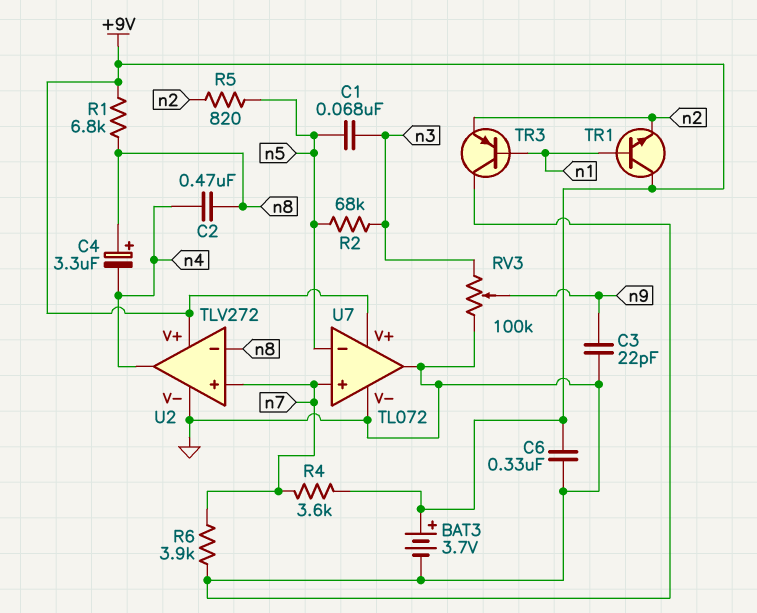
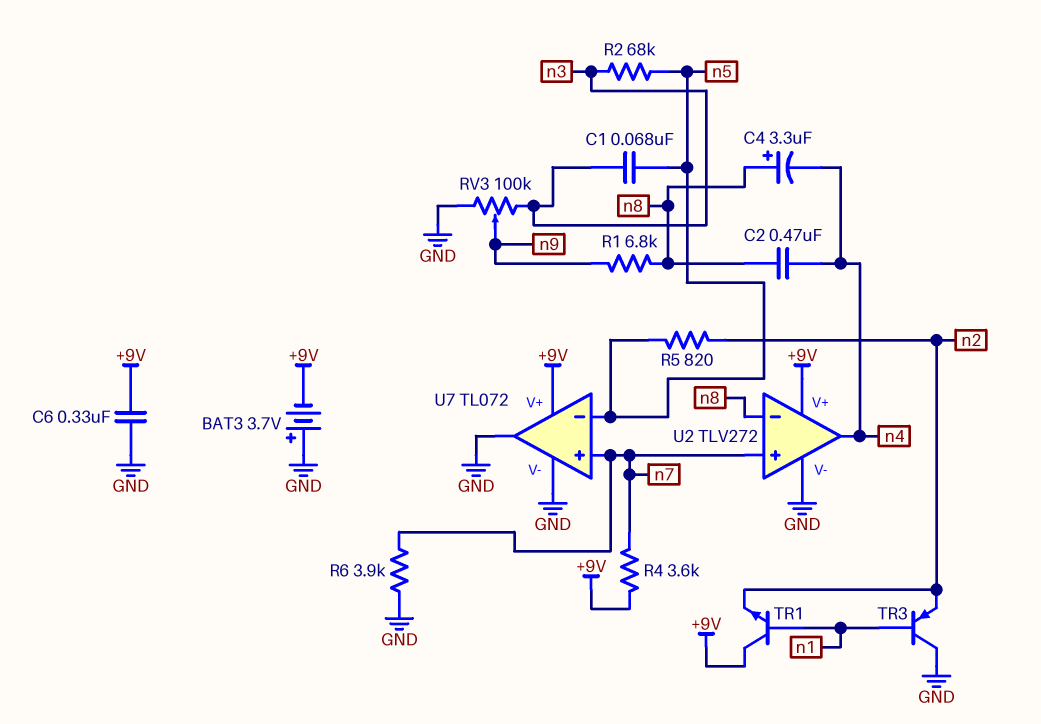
BAT3: 3.7V (plus +9V, minus GND) -> 3.7V (plus GND, minus +9V)
C3: 22pF (GND, n9) -> none
R1: 6.8k (+9V, n8) -> 6.8k (n8, n9)

